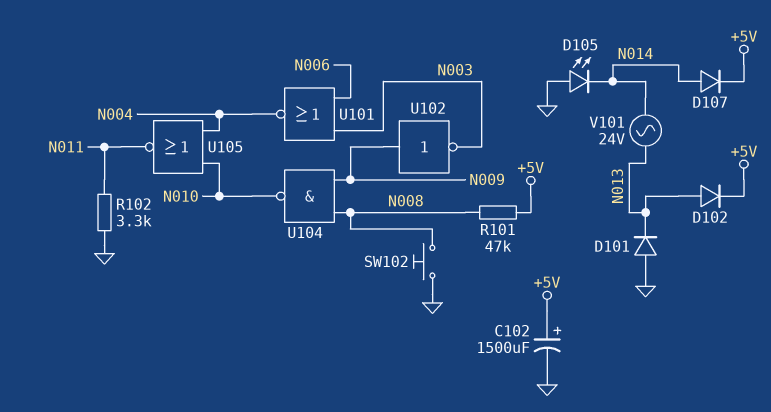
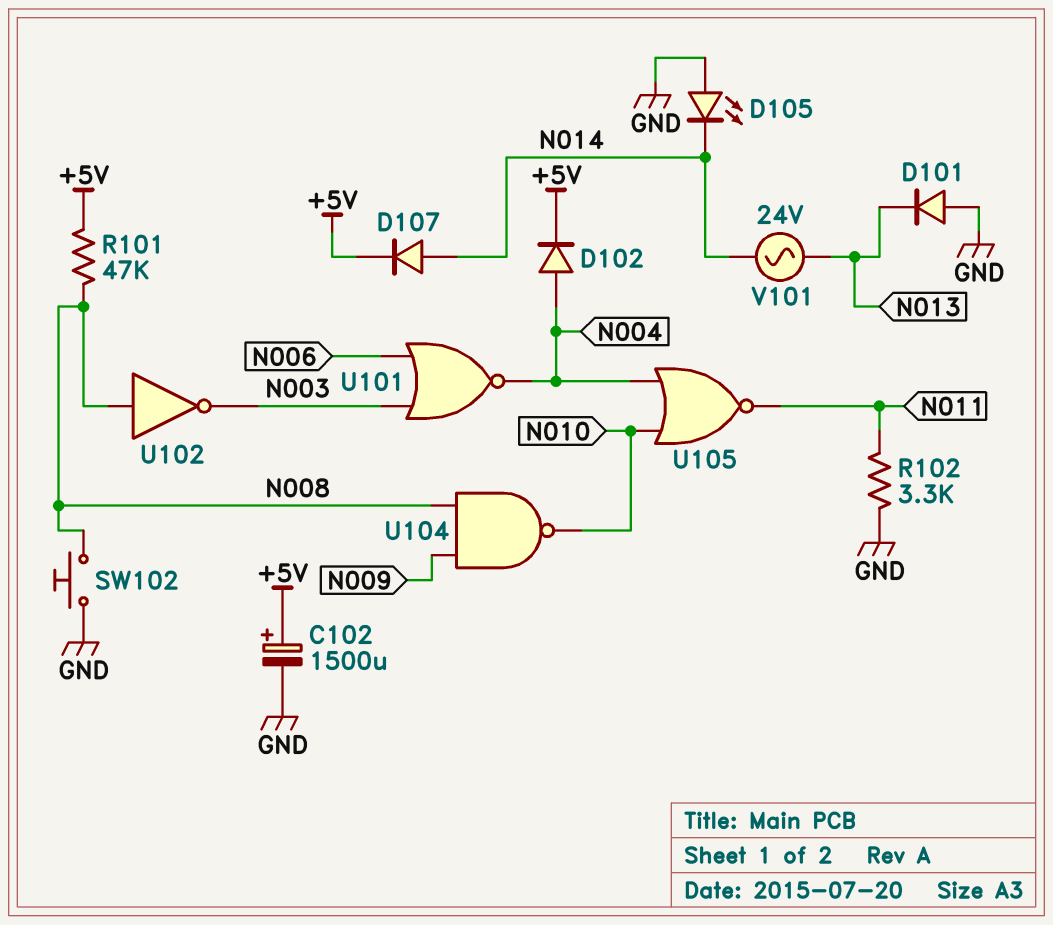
D102: diode (A N013, K +5V) -> diode (A N004, K +5V)
U102: NOT (in N009, out N003) -> NOT (in N008, out N003)

